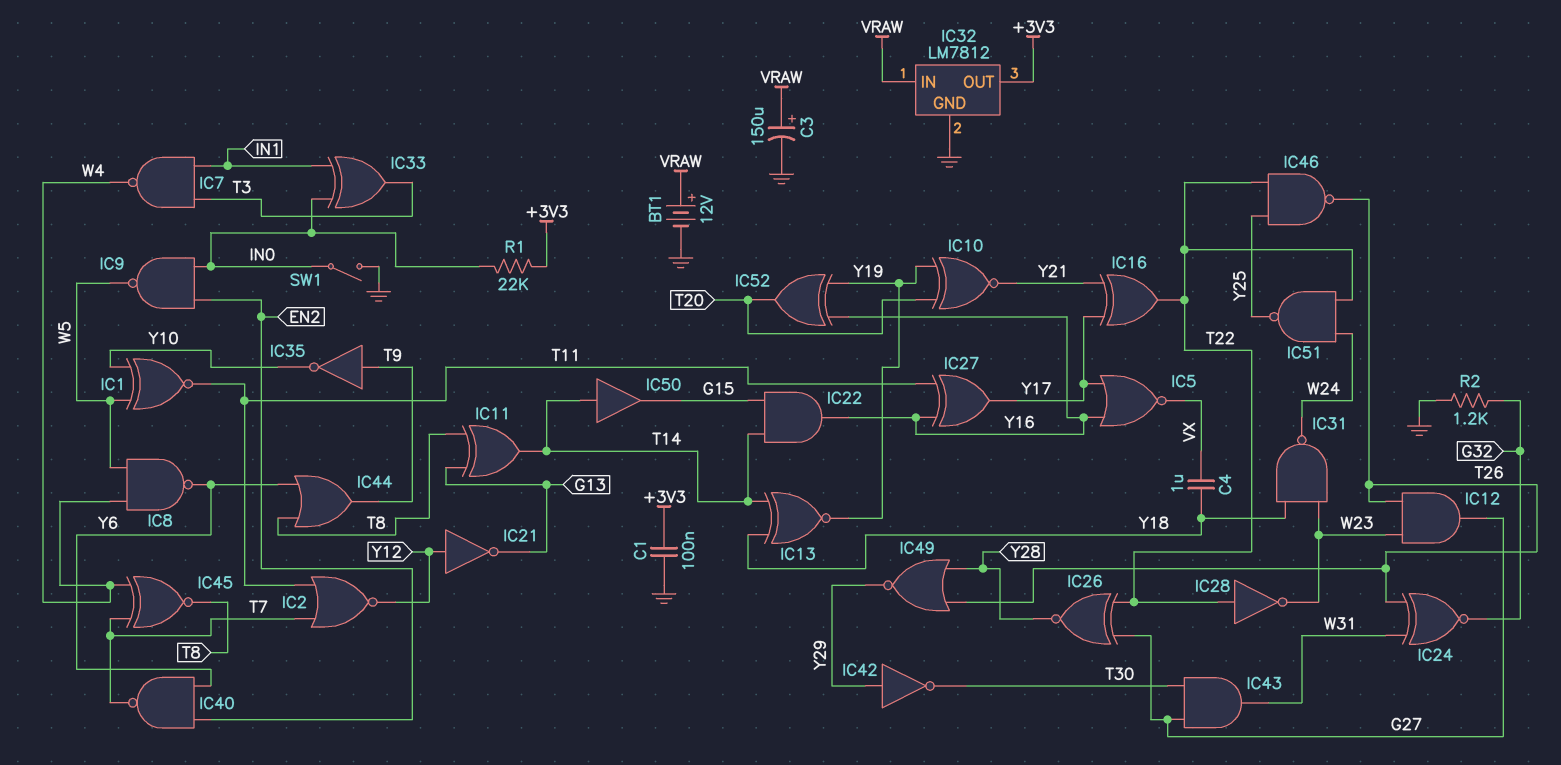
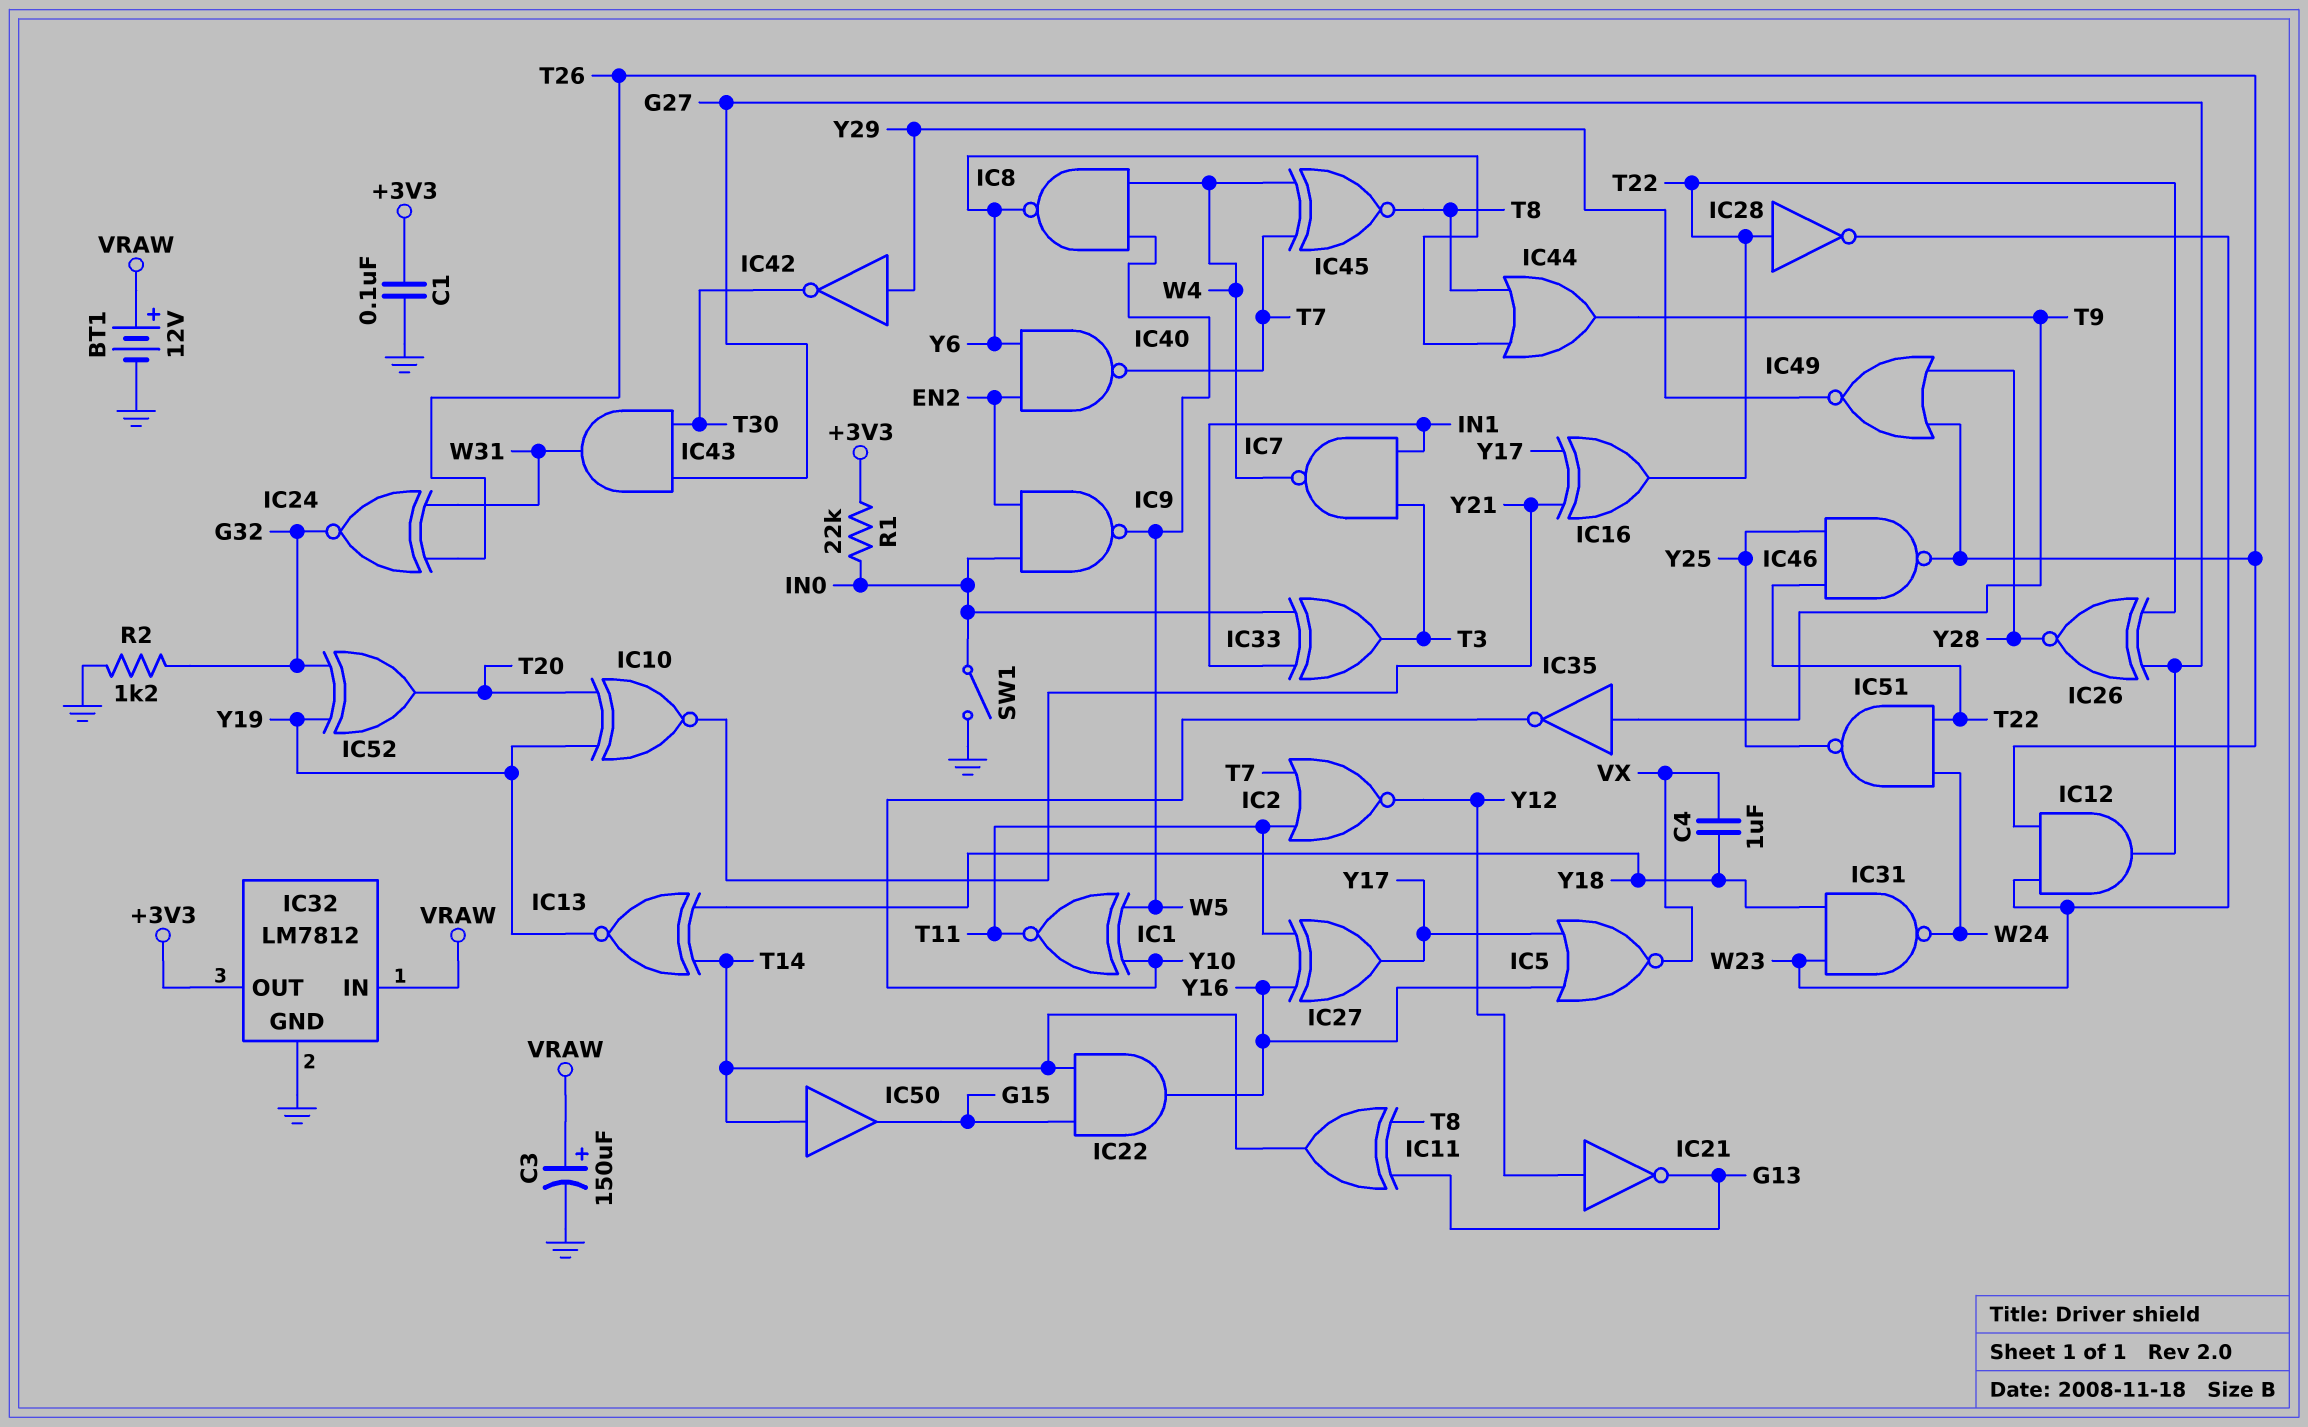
IC52: XOR (in Y16, in Y19, out T20) -> XOR (in G32, in Y19, out T20)

